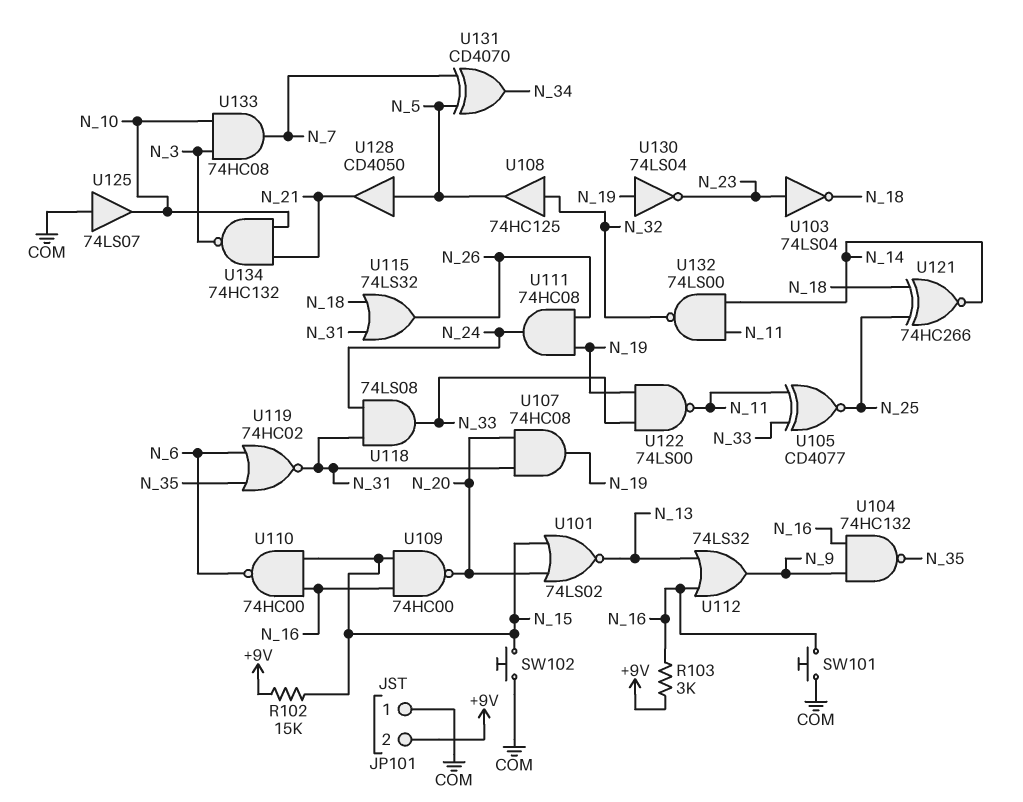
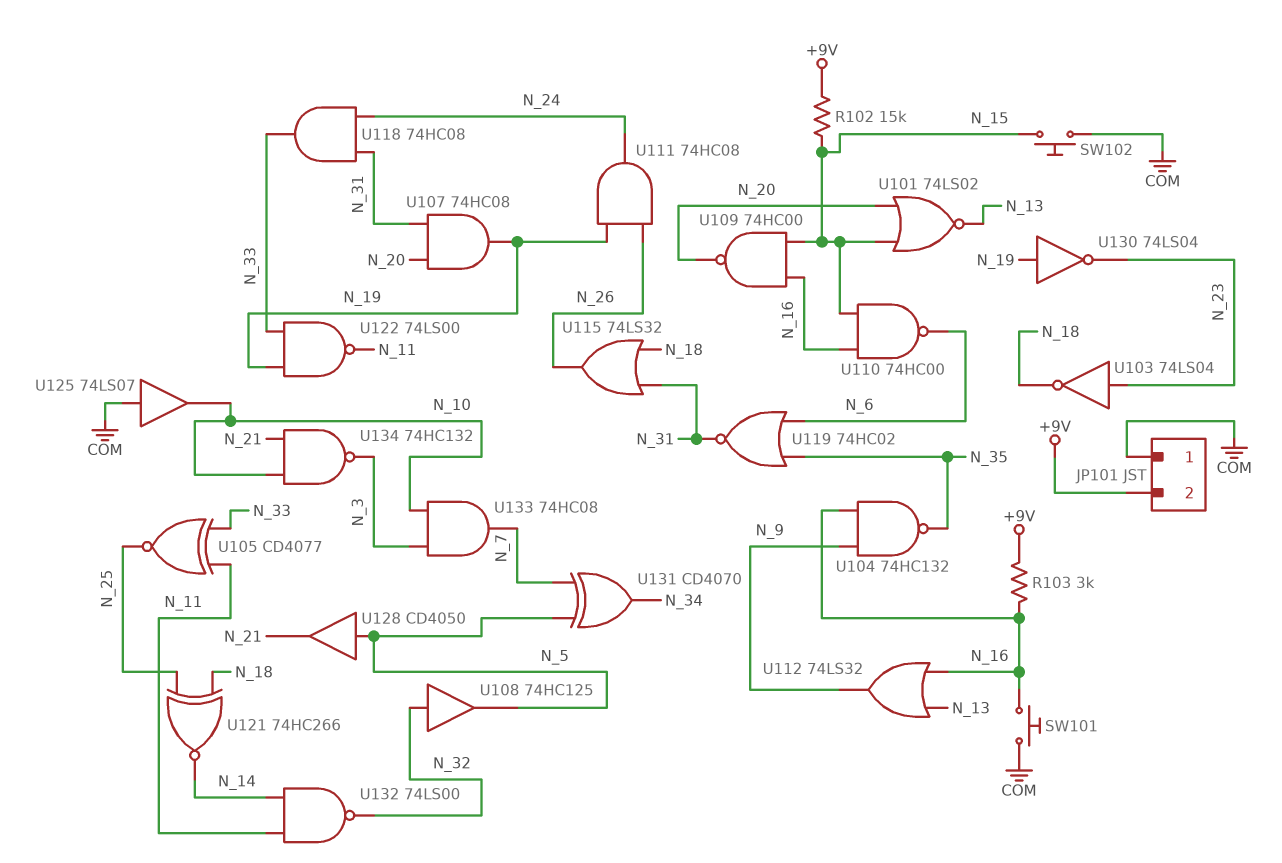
U118: AND 74LS08 (in N_24, in N_31, out N_33) -> AND 74HC08 (in N_24, in N_31, out N_33)

